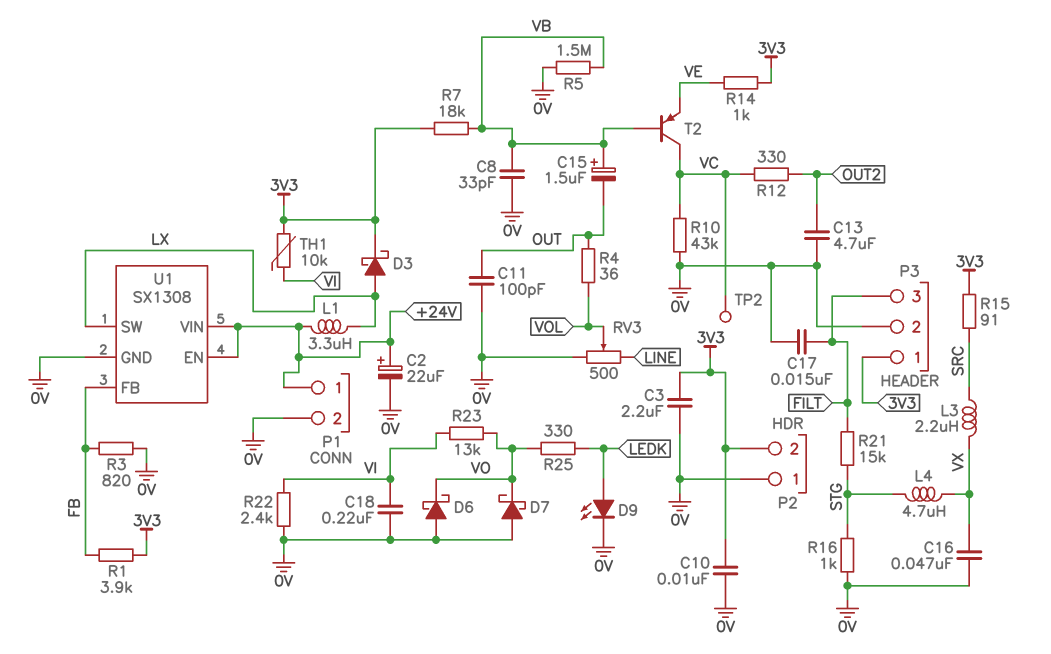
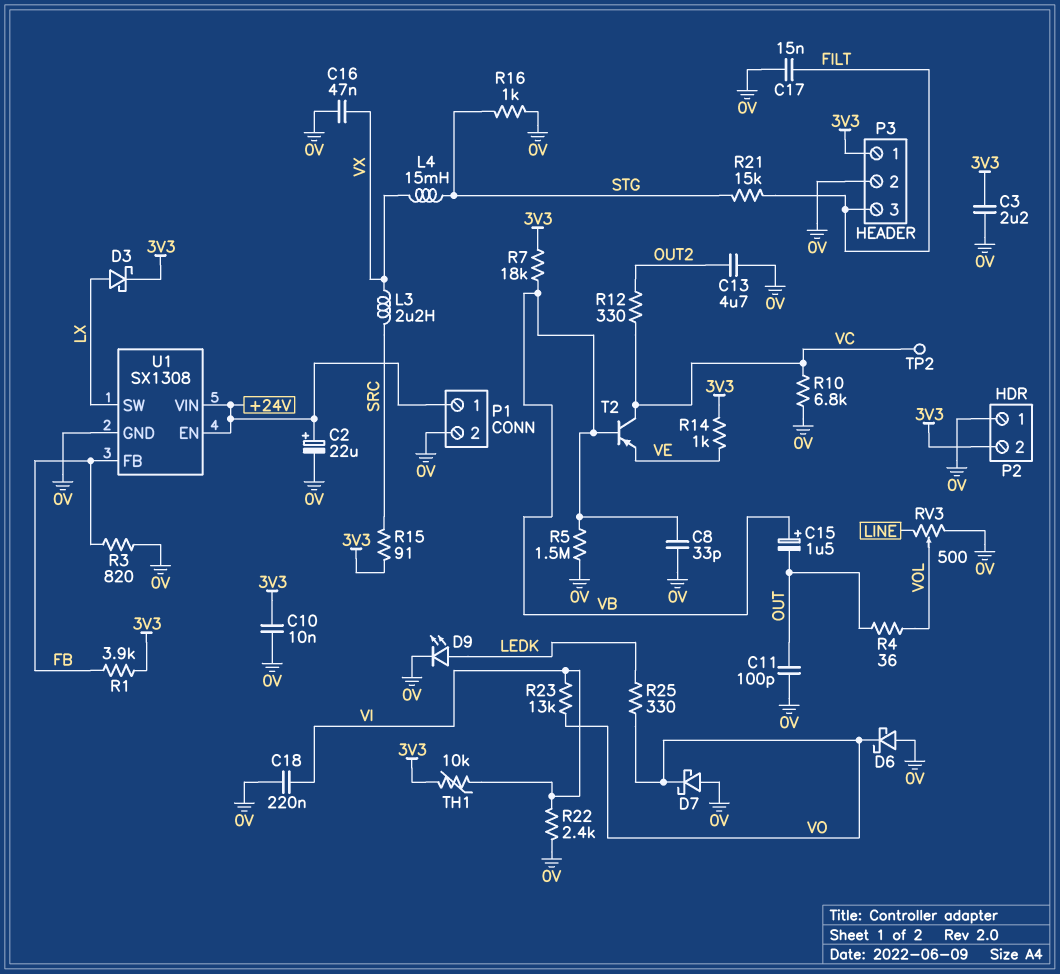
L1: 3.3uH (+24V, LX) -> none
L4: 4.7uH (STG, VX) -> 15mH (STG, VX)
R10: 43k (0V, VC) -> 6.8k (0V, VC)

